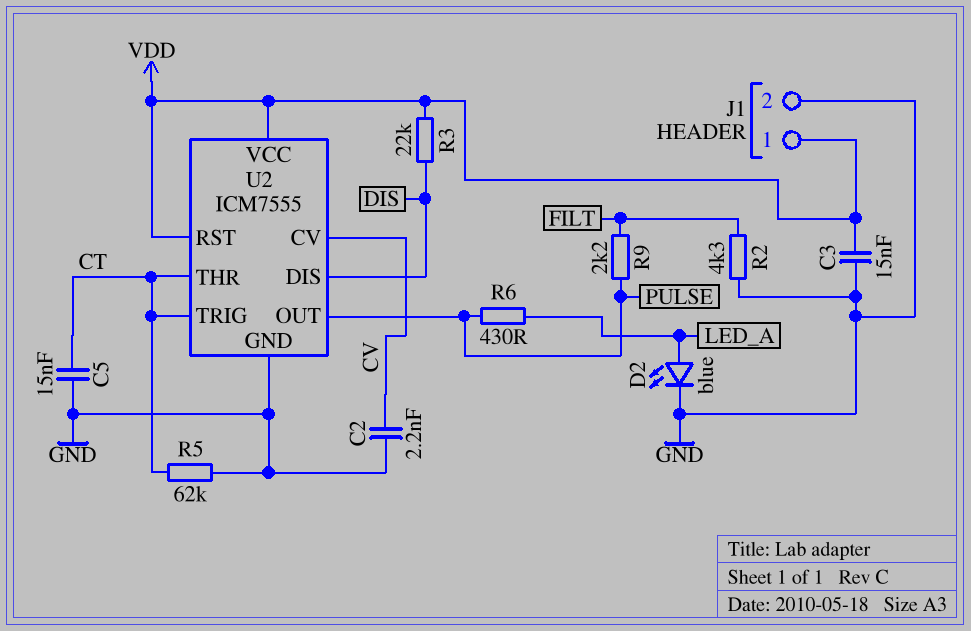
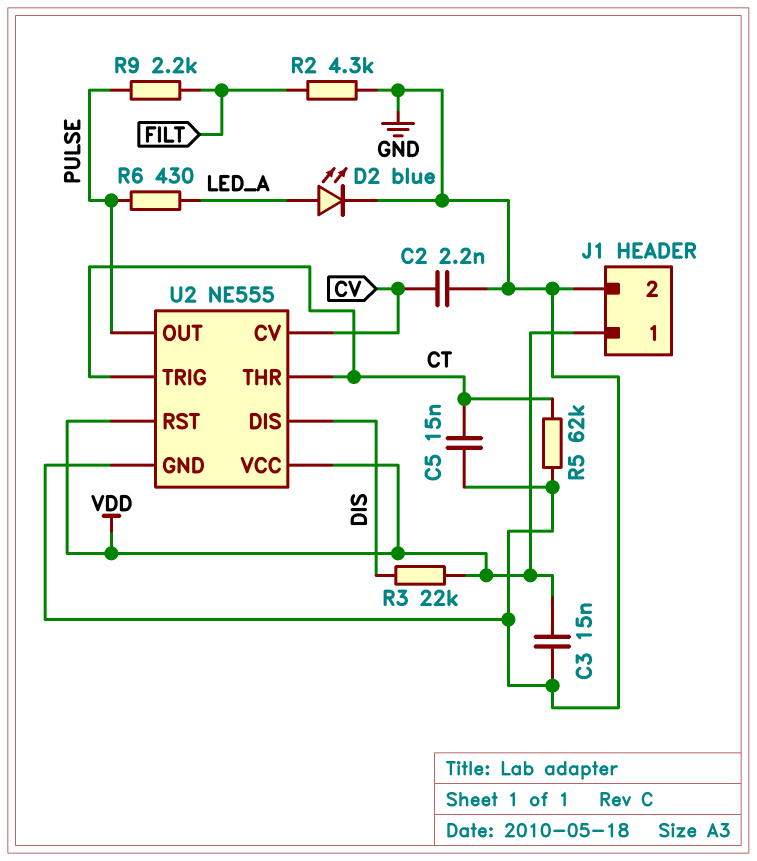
U2: ICM7555 -> NE555

